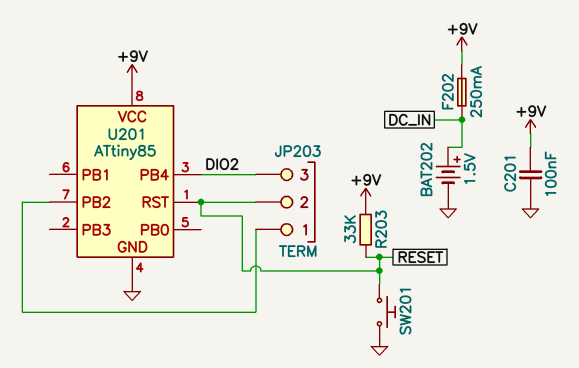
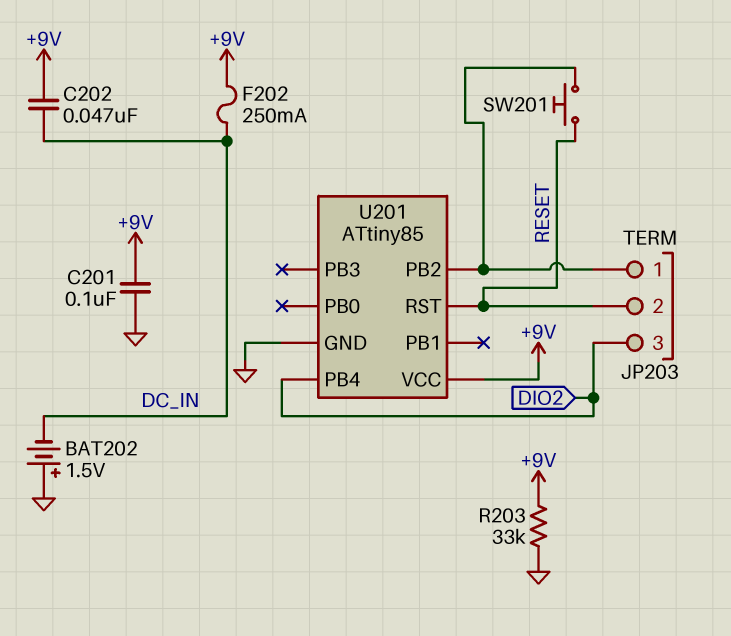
BAT202: 1.5V (plus DC_IN, minus GND) -> 1.5V (plus GND, minus DC_IN)
C202: none -> 47nF (+9V, DC_IN)
R203: 33k (+9V, RESET) -> 33k (+9V, GND)
SW201: button (GND, RESET) -> button (JP203/1, RESET)

